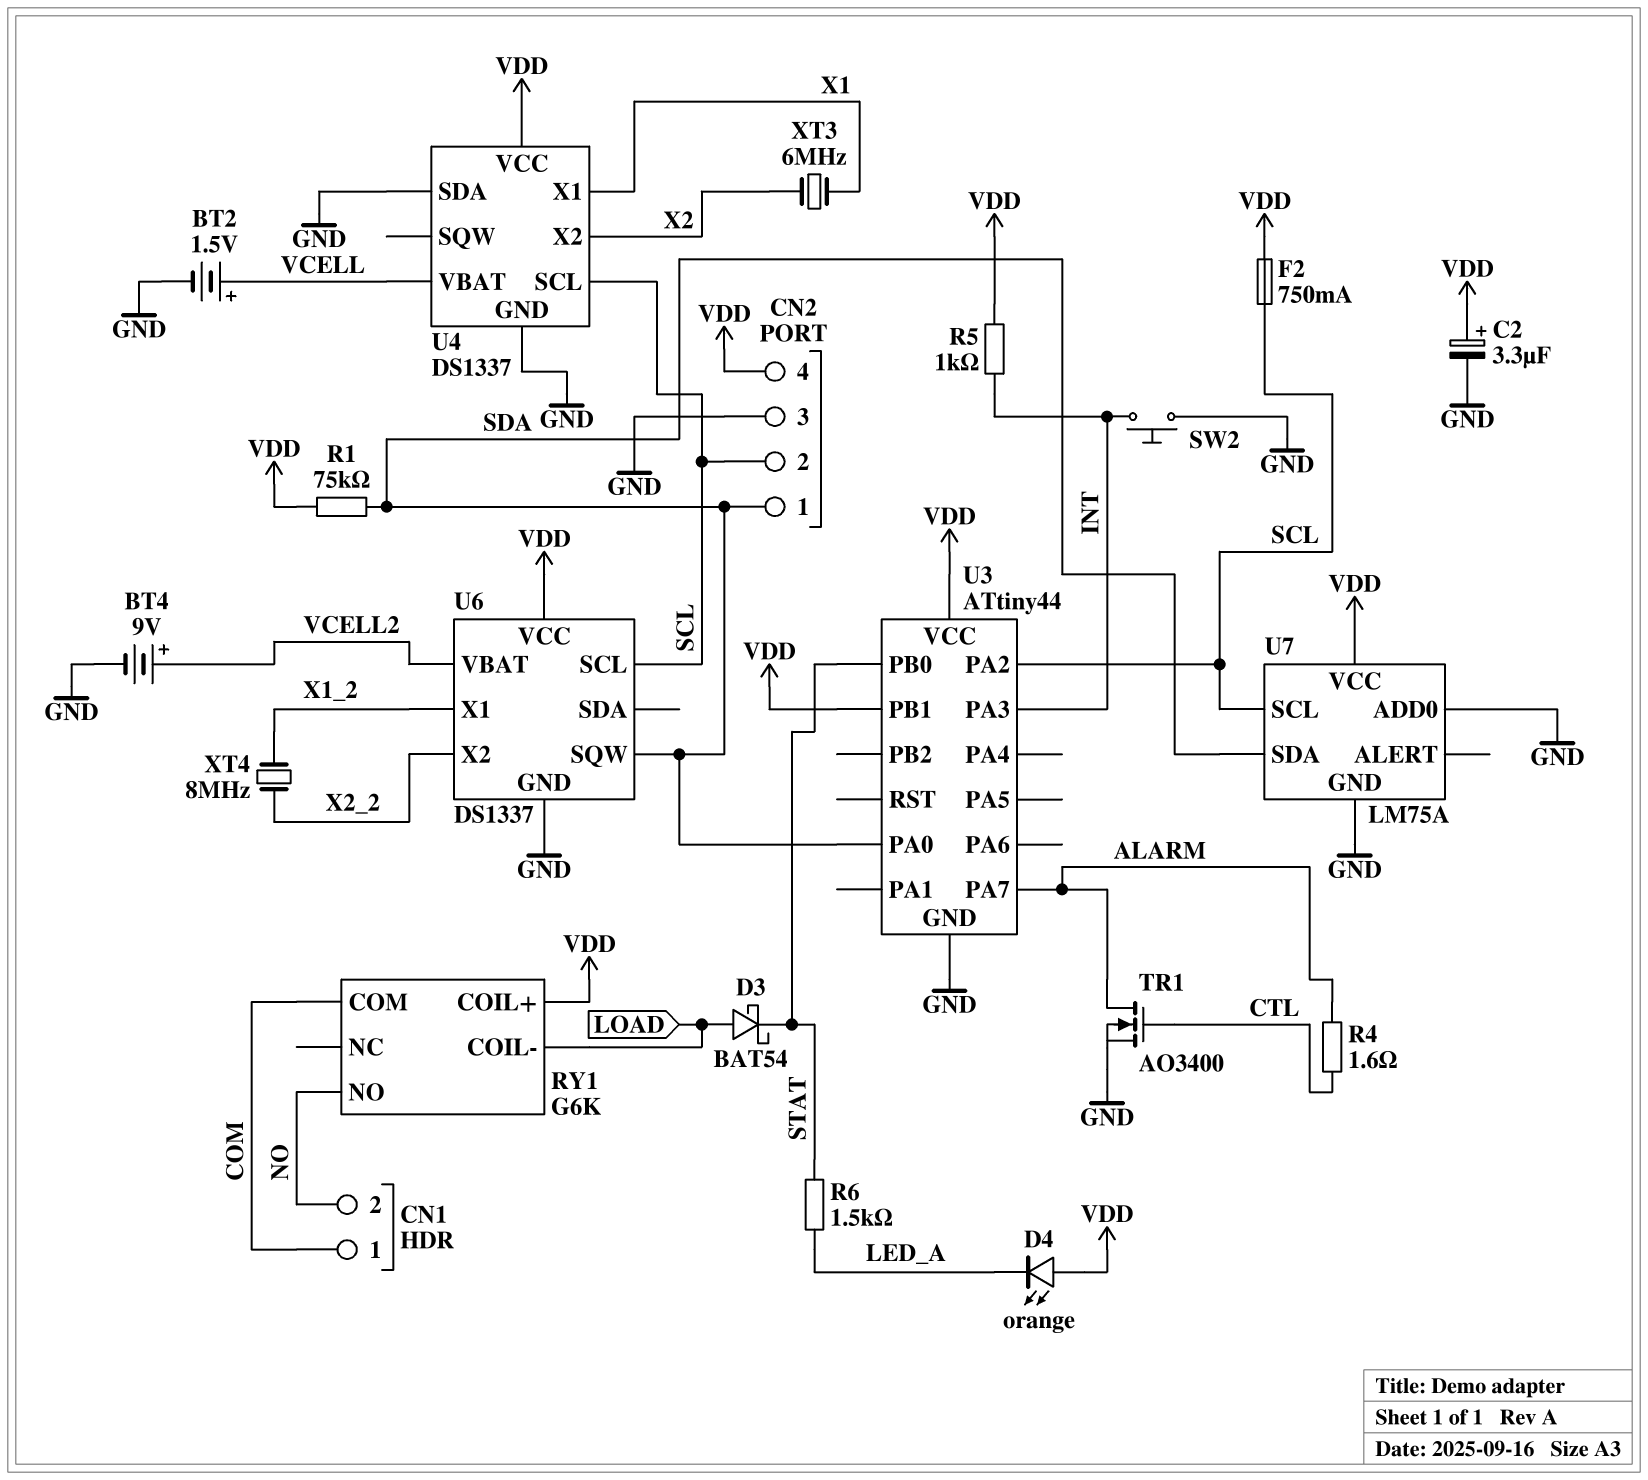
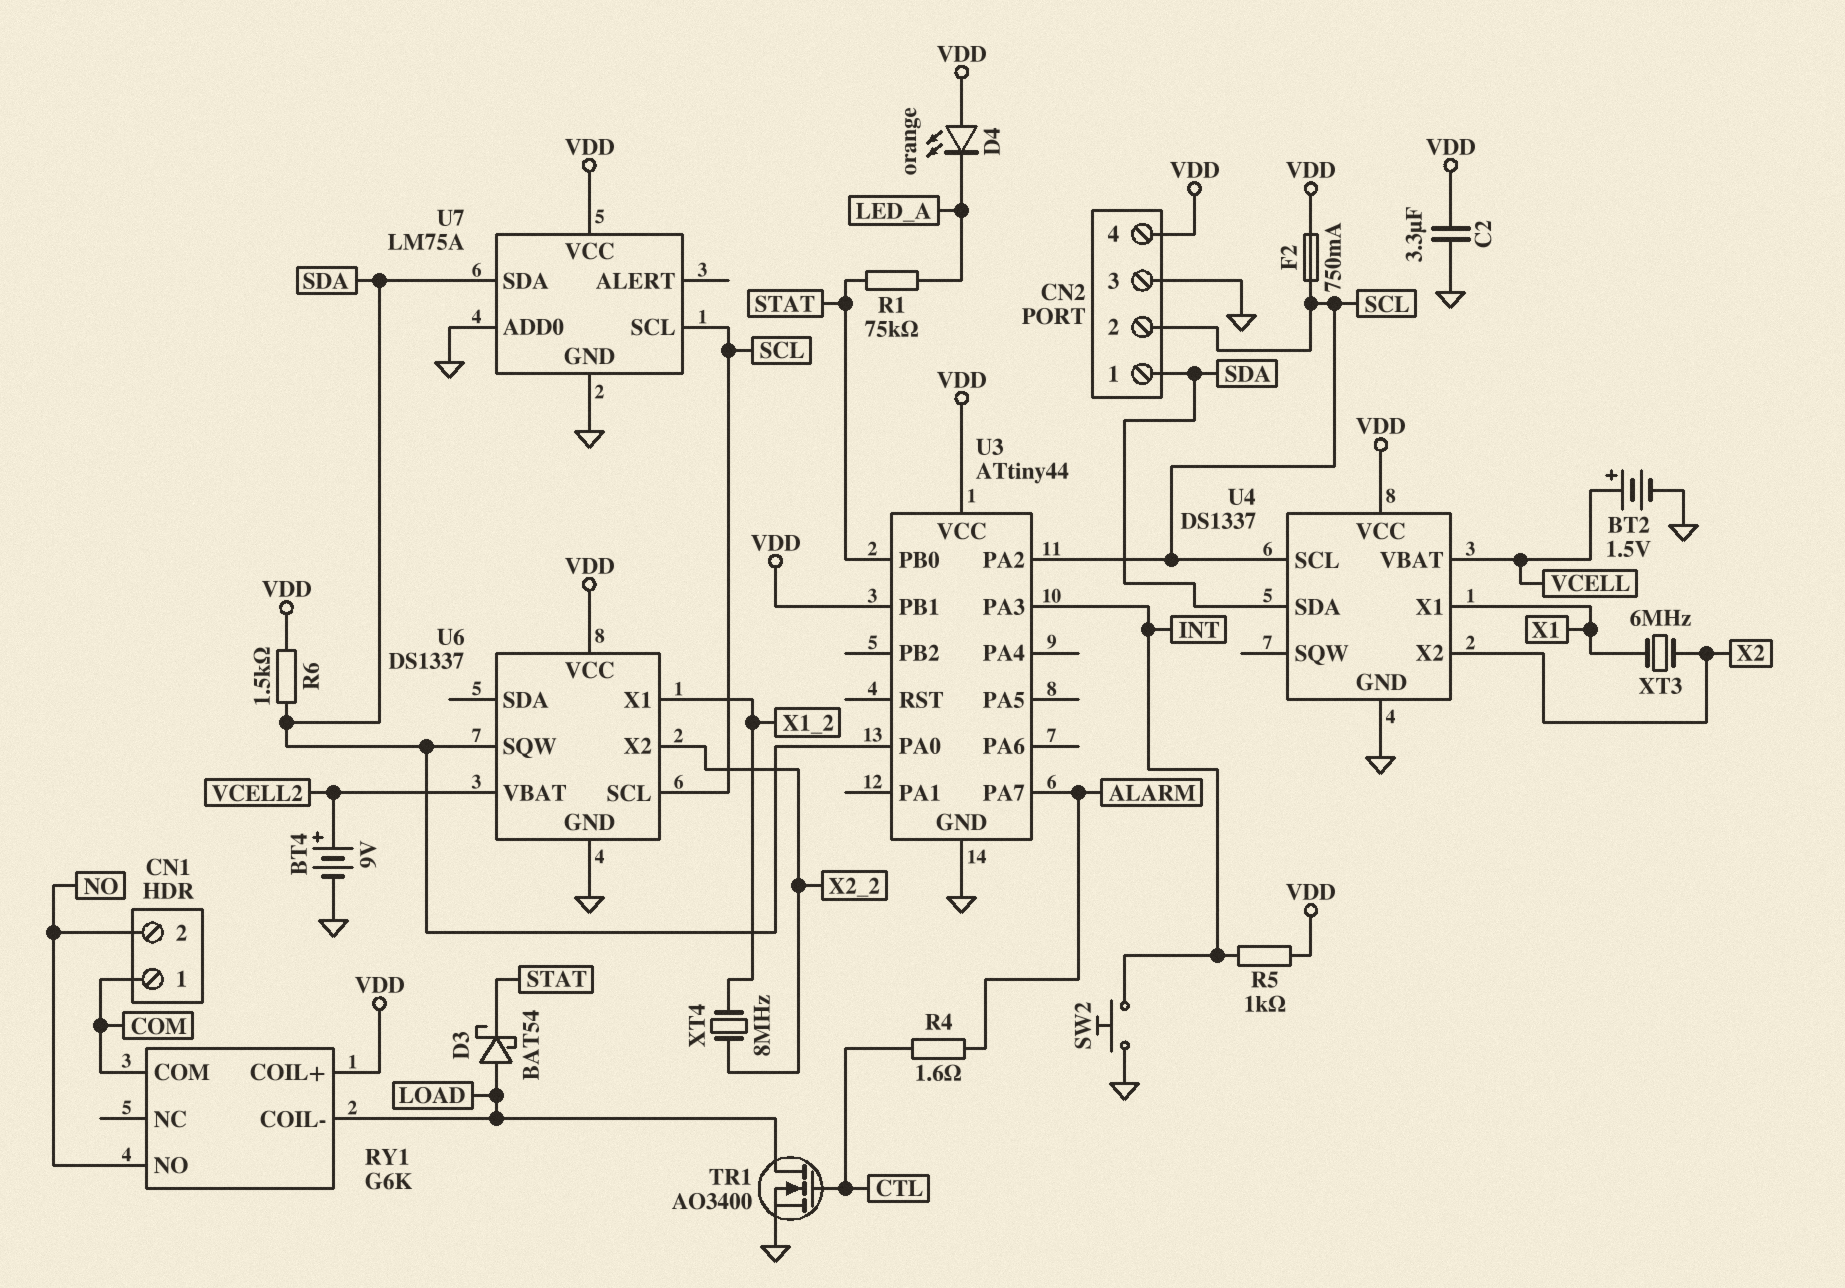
C2: 3.3uF (plus VDD, minus GND) -> 3.3uF (GND, VDD)
R1: 75k (SDA, VDD) -> 75k (LED_A, STAT)
R6: 1.5k (LED_A, STAT) -> 1.5k (SDA, VDD)
TR1: NMOS AO3400 (G CTL, D ALARM, S GND) -> NMOS AO3400 (G CTL, D LOAD, S GND)
U4 pin SDA: GND -> SDA

